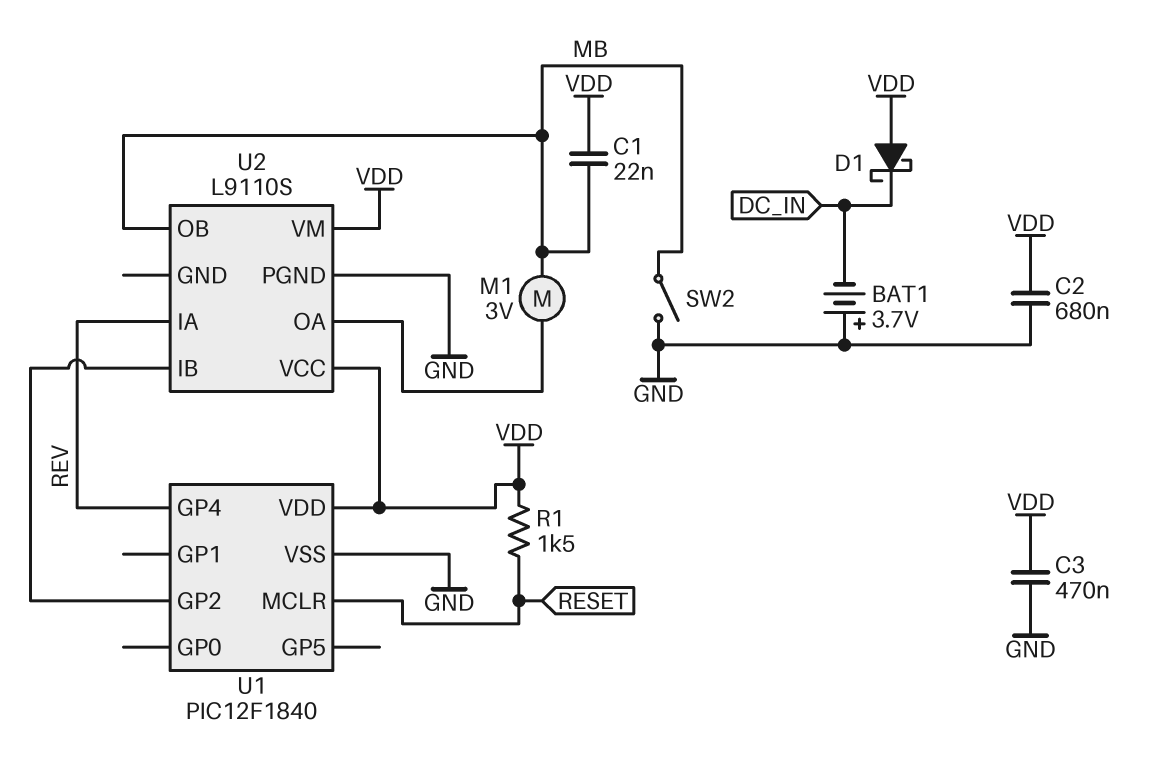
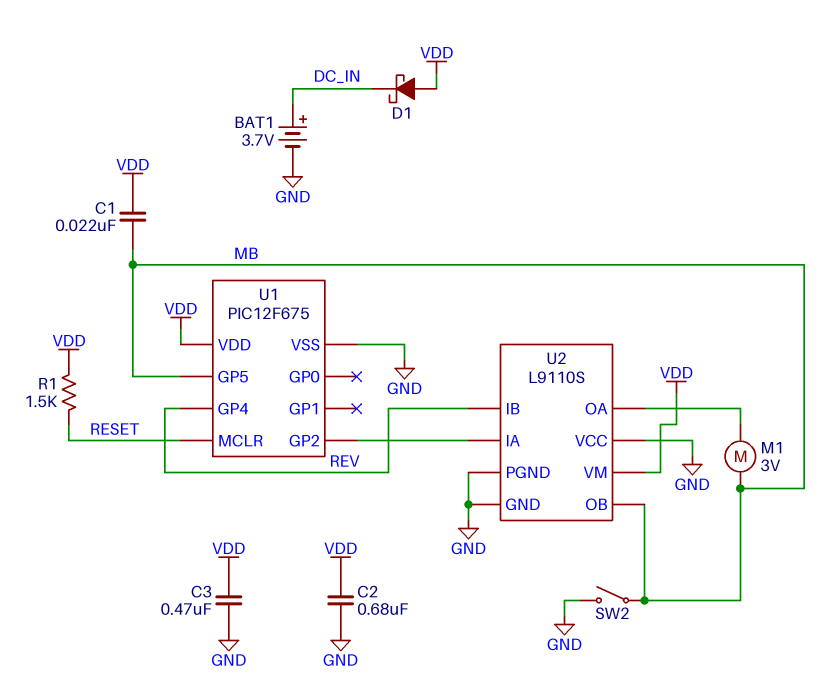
BAT1: 3.7V (plus GND, minus DC_IN) -> 3.7V (plus DC_IN, minus GND)
U1: PIC12F1840 -> PIC12F675
U1 pin GP5: none -> MB
U2 pin GND: none -> GND
U2 pin IA: REV -> U1/GP2
U2 pin IB: U1/GP2 -> REV
U2 pin VCC: VDD -> GND

